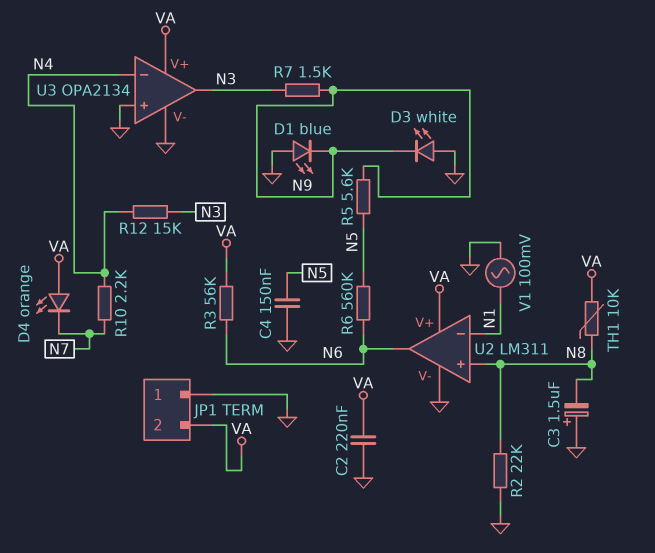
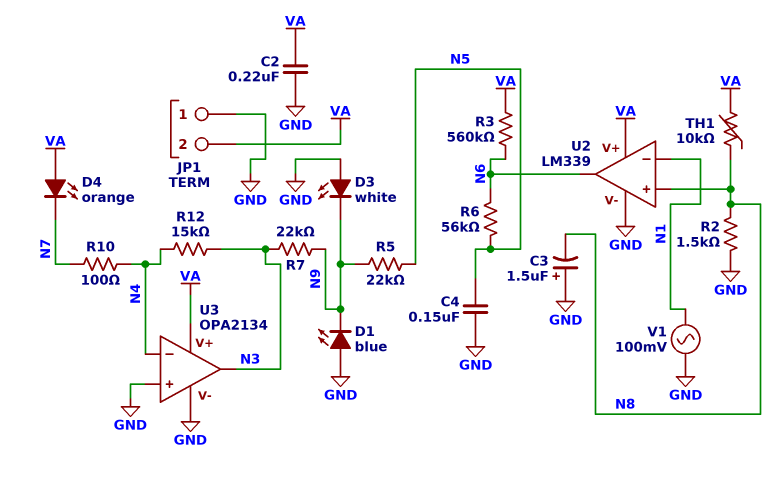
R2: 22k (GND, N8) -> 1.5k (GND, N8)
R3: 56k (N6, VA) -> 560k (N6, VA)
R5: 5.6k (N5, N9) -> 22k (N5, N9)
R6: 560k (N5, N6) -> 56k (N5, N6)
R7: 1.5k (N3, N9) -> 22k (N3, N9)
R10: 2.2k (N4, N7) -> 100 (N4, N7)
U2: LM311 -> LM339

